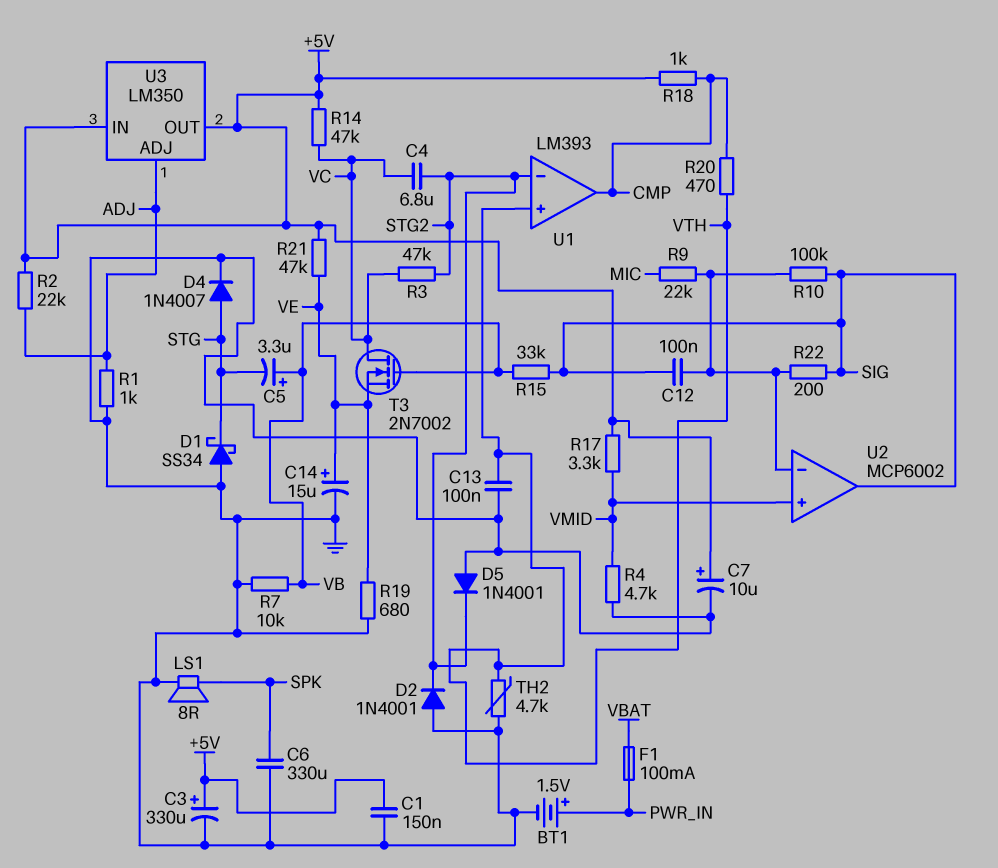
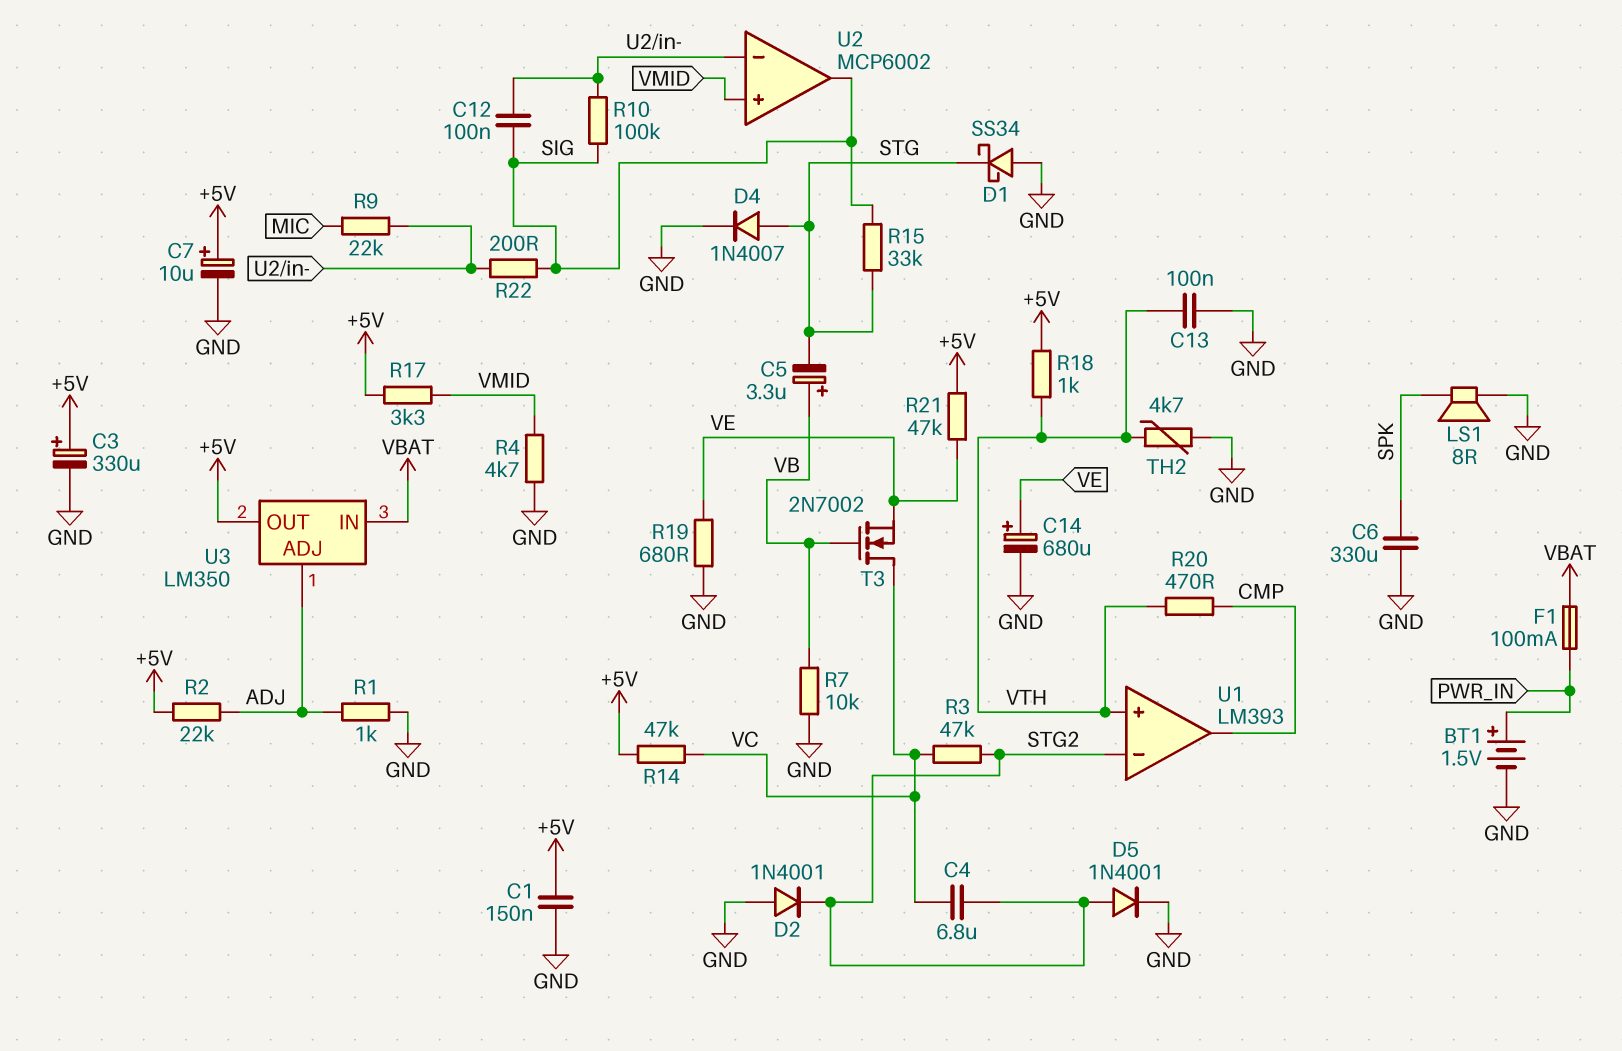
C14: 15uF (plus VE, minus GND) -> 680uF (plus VE, minus GND)
D5: diode 1N4001 (A GND, K STG2) -> diode 1N4001 (A STG2, K GND)
R15: 33k (SIG, VB) -> 33k (SIG, STG)
R18: 1k (+5V, CMP) -> 1k (+5V, VTH)
U3 pin IN: +5V -> VBAT

